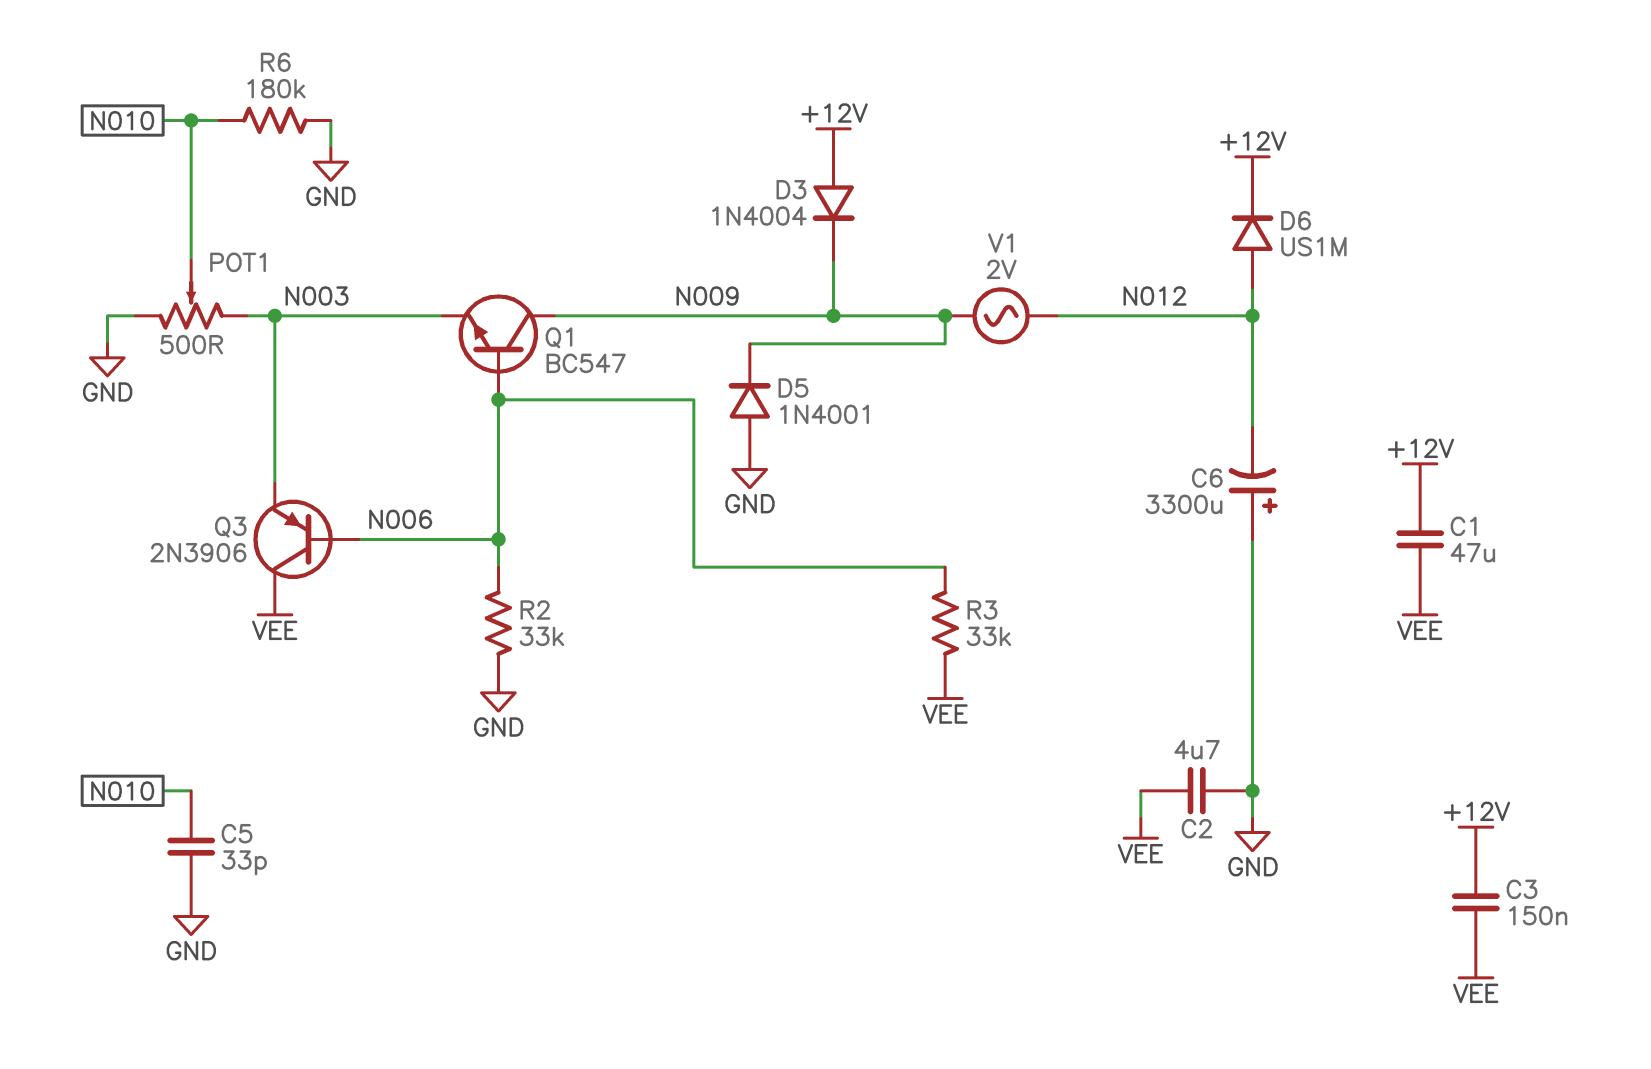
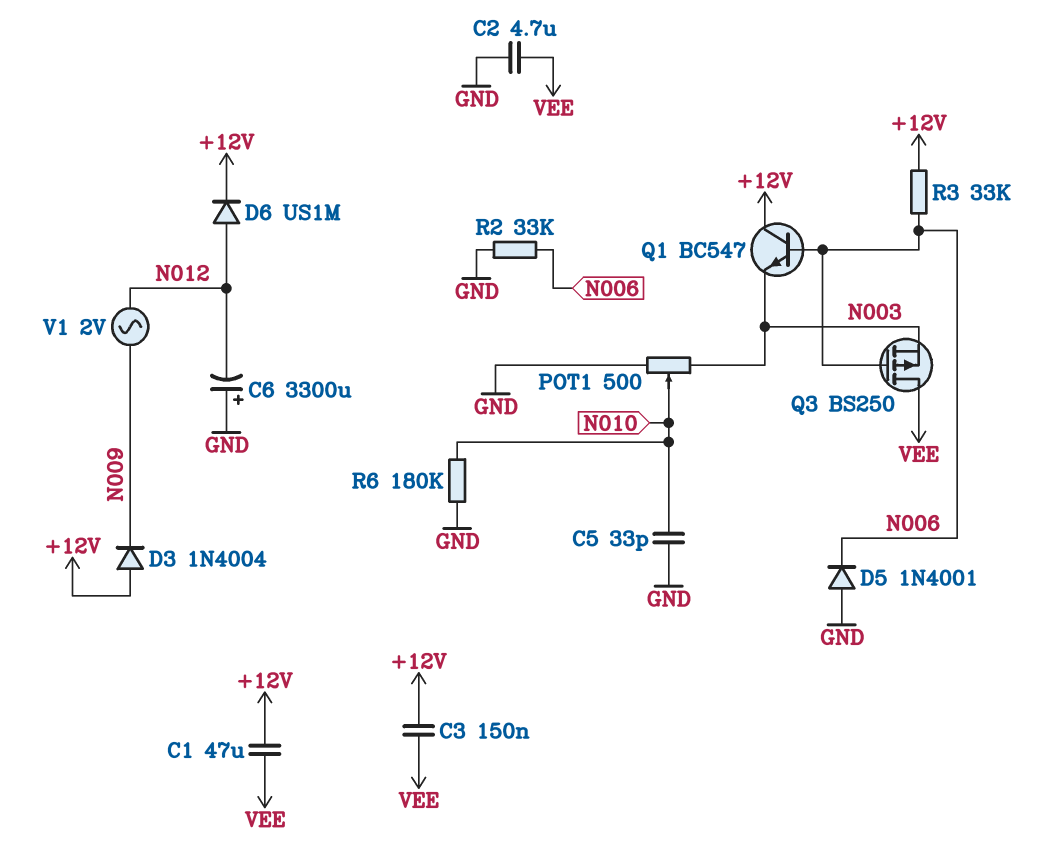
D5: diode 1N4001 (A GND, K N009) -> diode 1N4001 (A GND, K N006)
Q1: NPN BC547 (B N006, C N009, E N003) -> NPN BC547 (B N006, C +12V, E N003)
Q3: PNP 2N3906 (B N006, C VEE, E N003) -> PMOS BS250 (G N006, D VEE, S N003)
R3: 33k (N006, VEE) -> 33k (+12V, N006)

